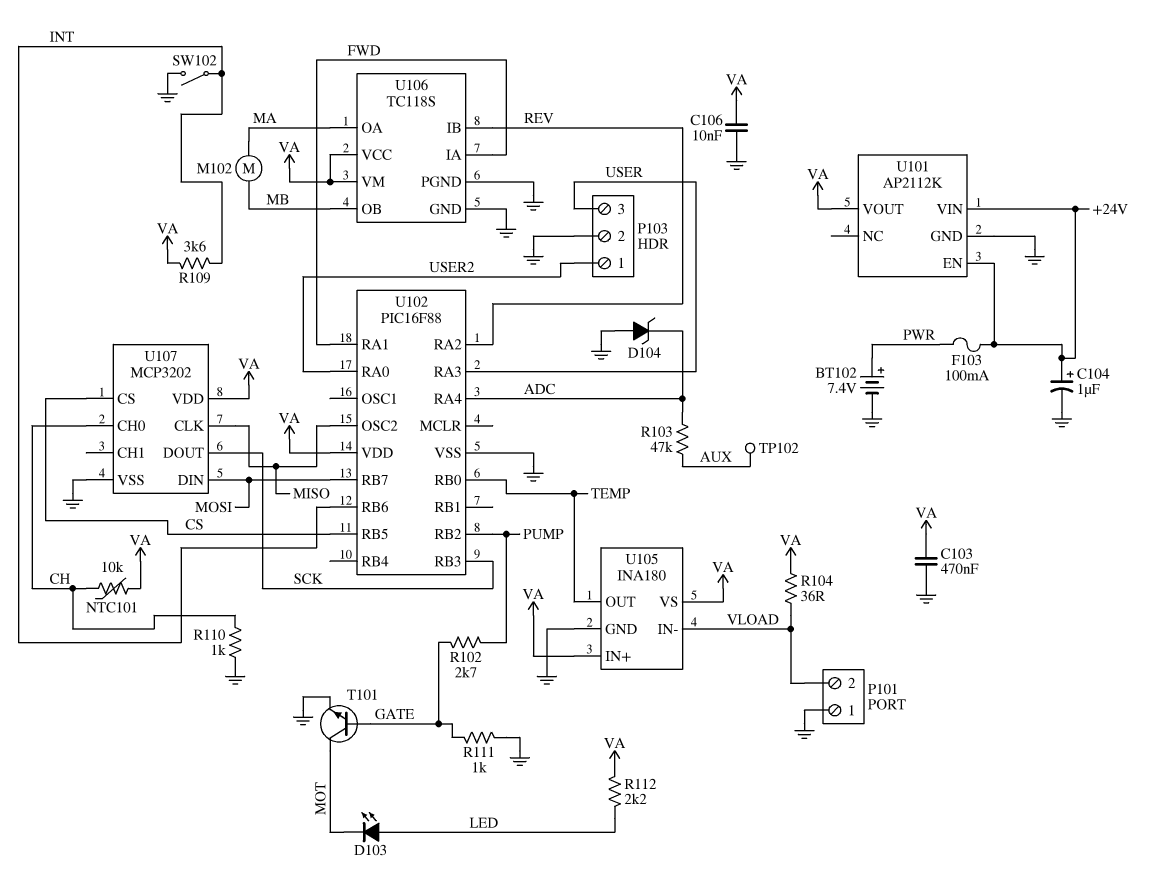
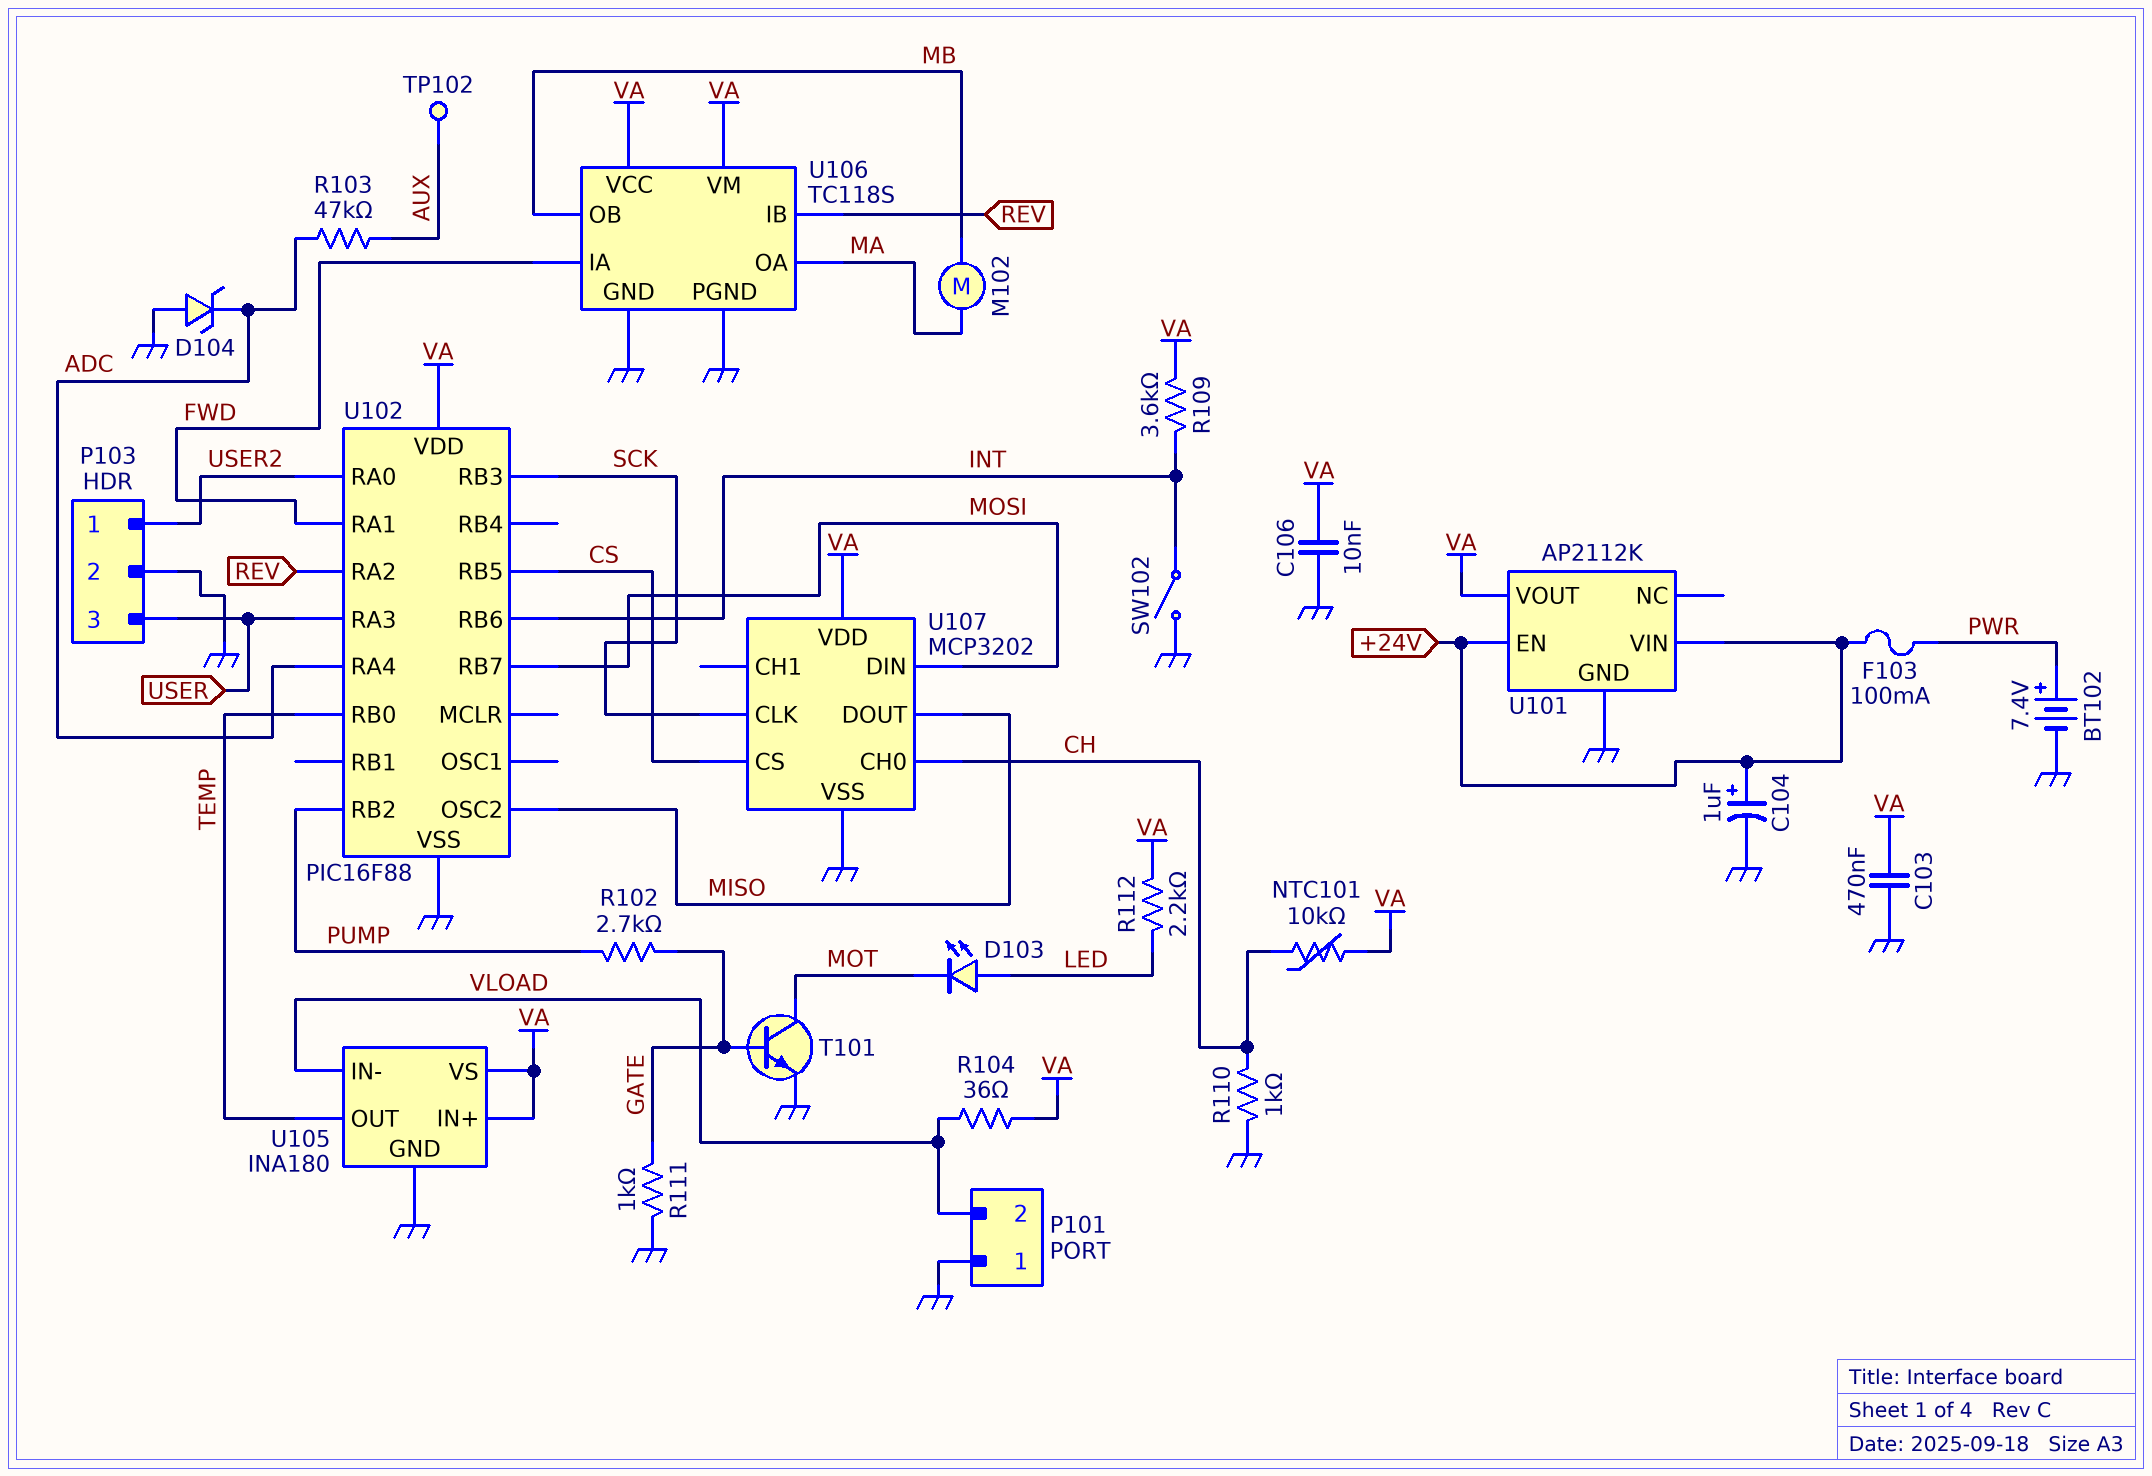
U107 pin CLK: MISO -> SCK
U107 pin DOUT: SCK -> MISO

